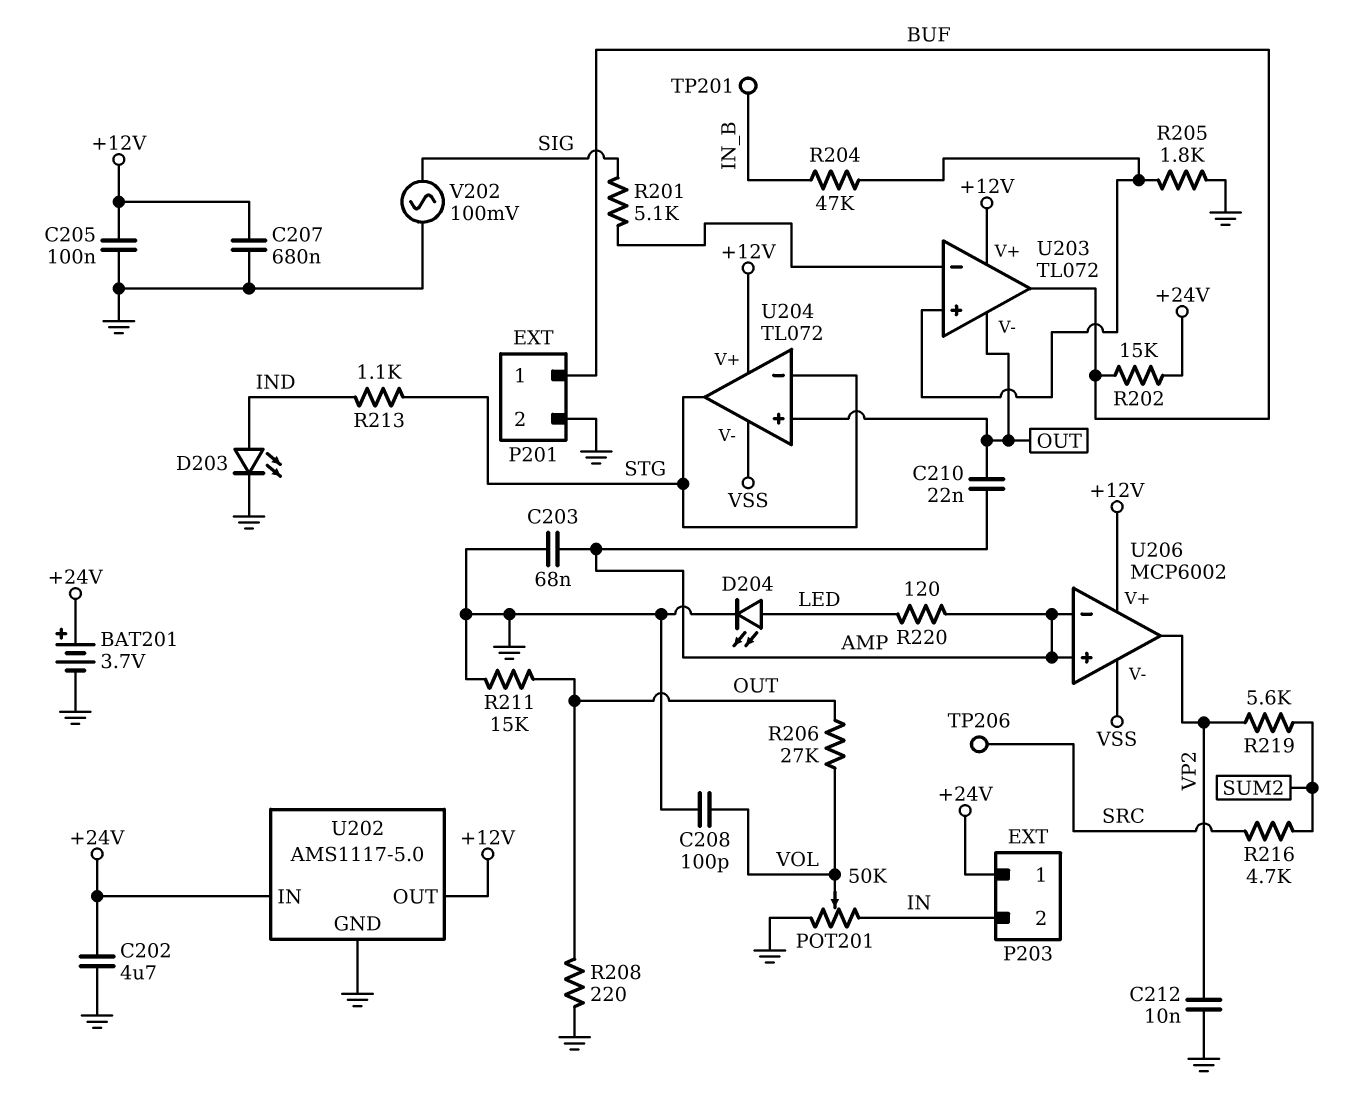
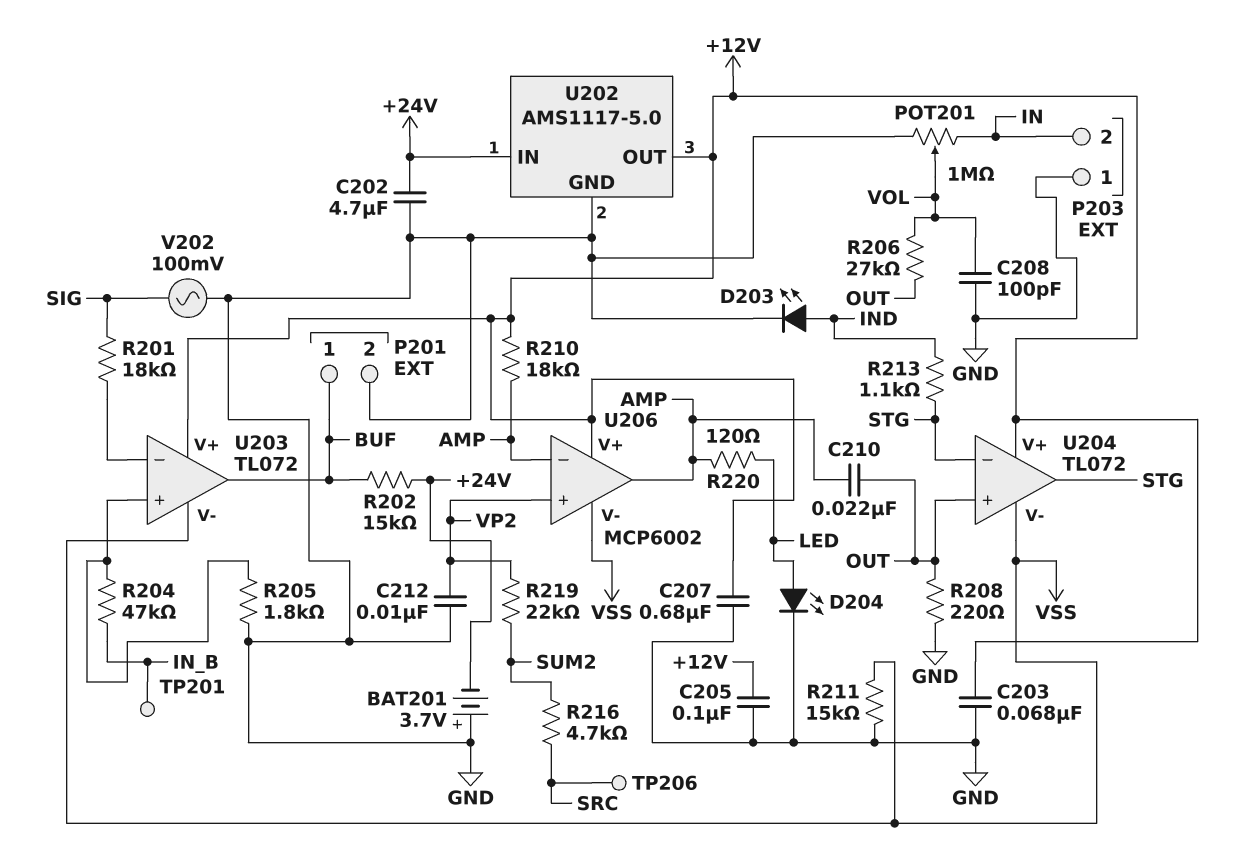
BAT201: 3.7V (plus +24V, minus GND) -> 3.7V (plus GND, minus +24V)
C203: 68nF (AMP, GND) -> 68nF (+12V, GND)
P203 pin 1: +24V -> GND
POT201: 50k (GND, IN, wiper VOL) -> 1M (GND, IN, wiper VOL)
R201: 5.1k (SIG, U203/in-) -> 18k (SIG, U203/in-)
R210: none -> 18k (+12V, AMP)
R211: 15k (GND, OUT) -> 15k (GND, VSS)
R219: 5.6k (SUM2, VP2) -> 22k (SUM2, VP2)
U203 pin V-: OUT -> VSS
U206 pin in+: AMP -> VP2
U206 pin out: VP2 -> AMP

